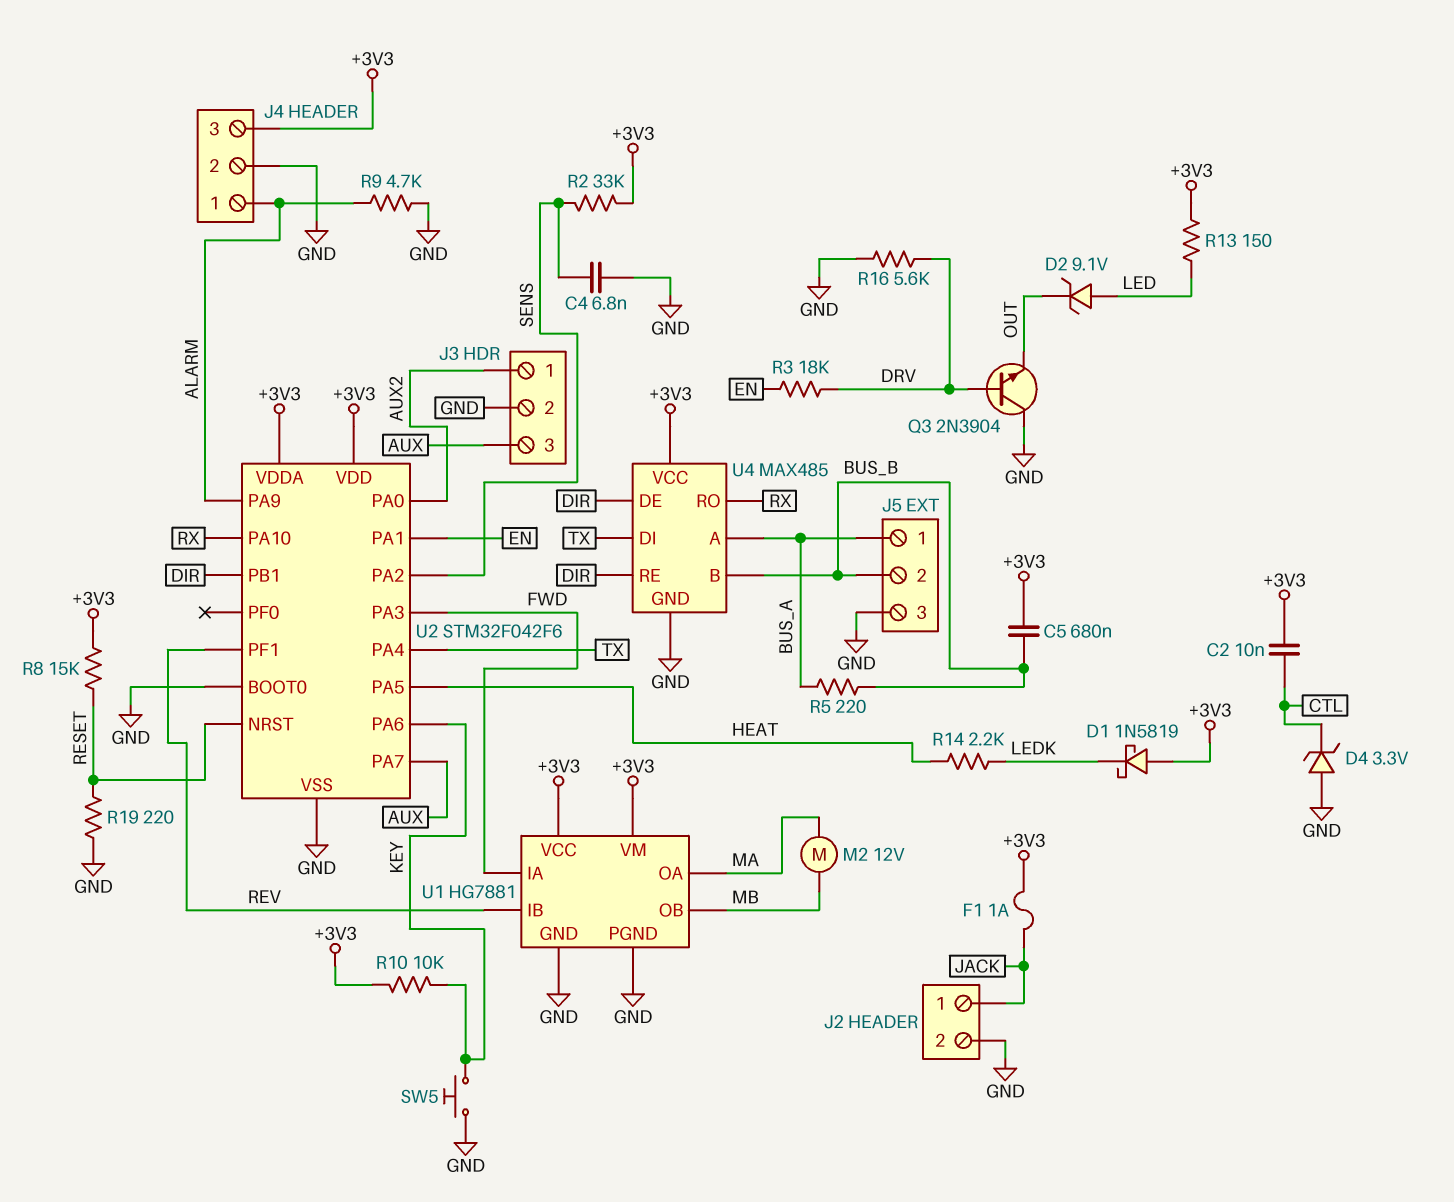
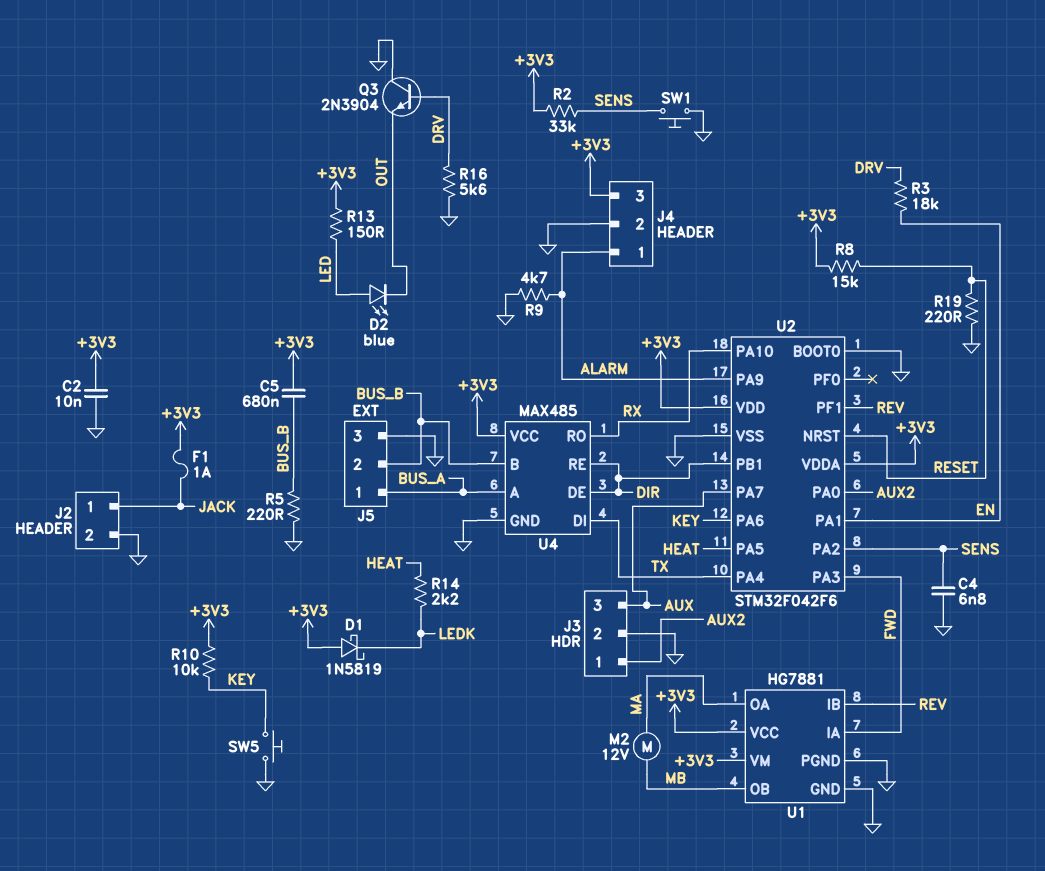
C2: 10nF (+3V3, CTL) -> 10nF (+3V3, GND)
D2: zener 9.1V (A LED, K OUT) -> LED blue (A LED, K OUT)
D4: zener 3.3V (A GND, K CTL) -> none
R5: 220 (BUS_A, BUS_B) -> 220 (BUS_B, GND)
SW1: none -> button (GND, SENS)

